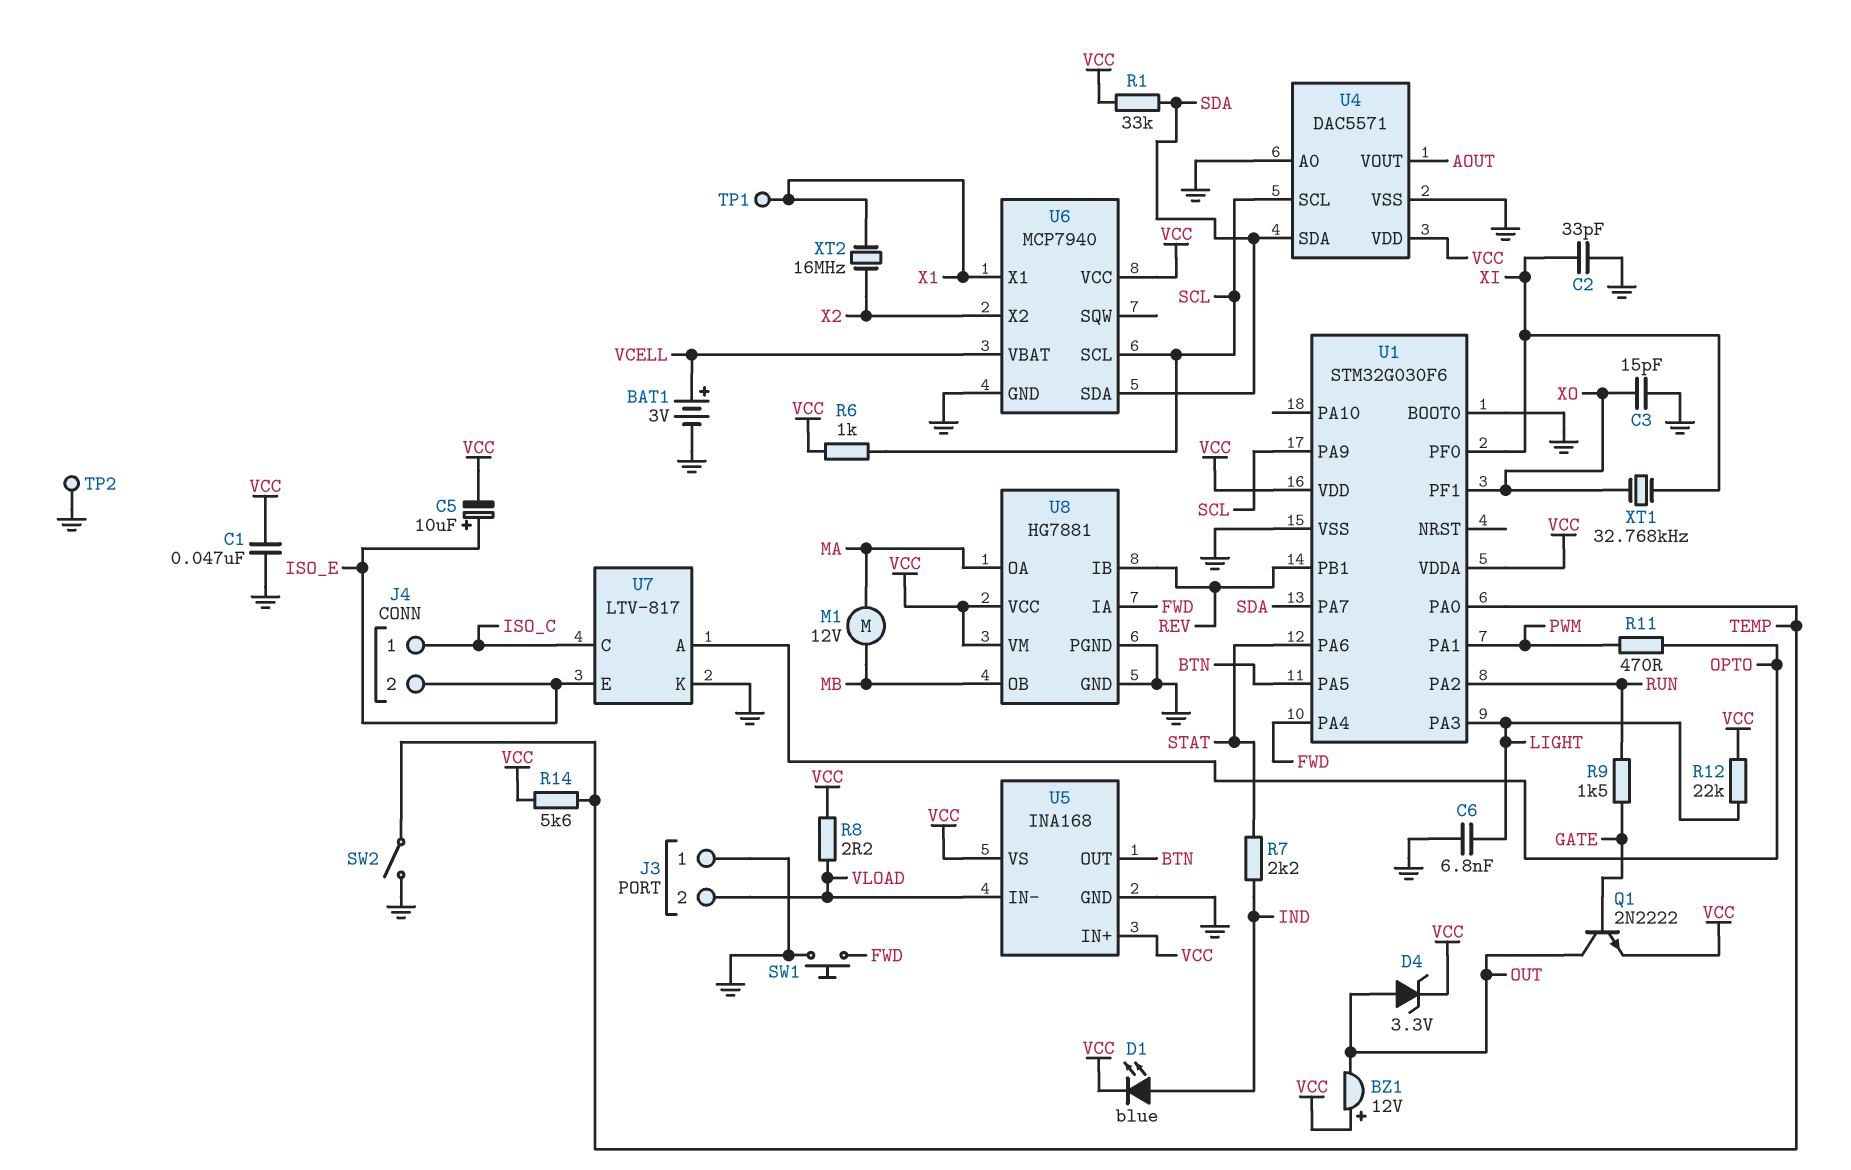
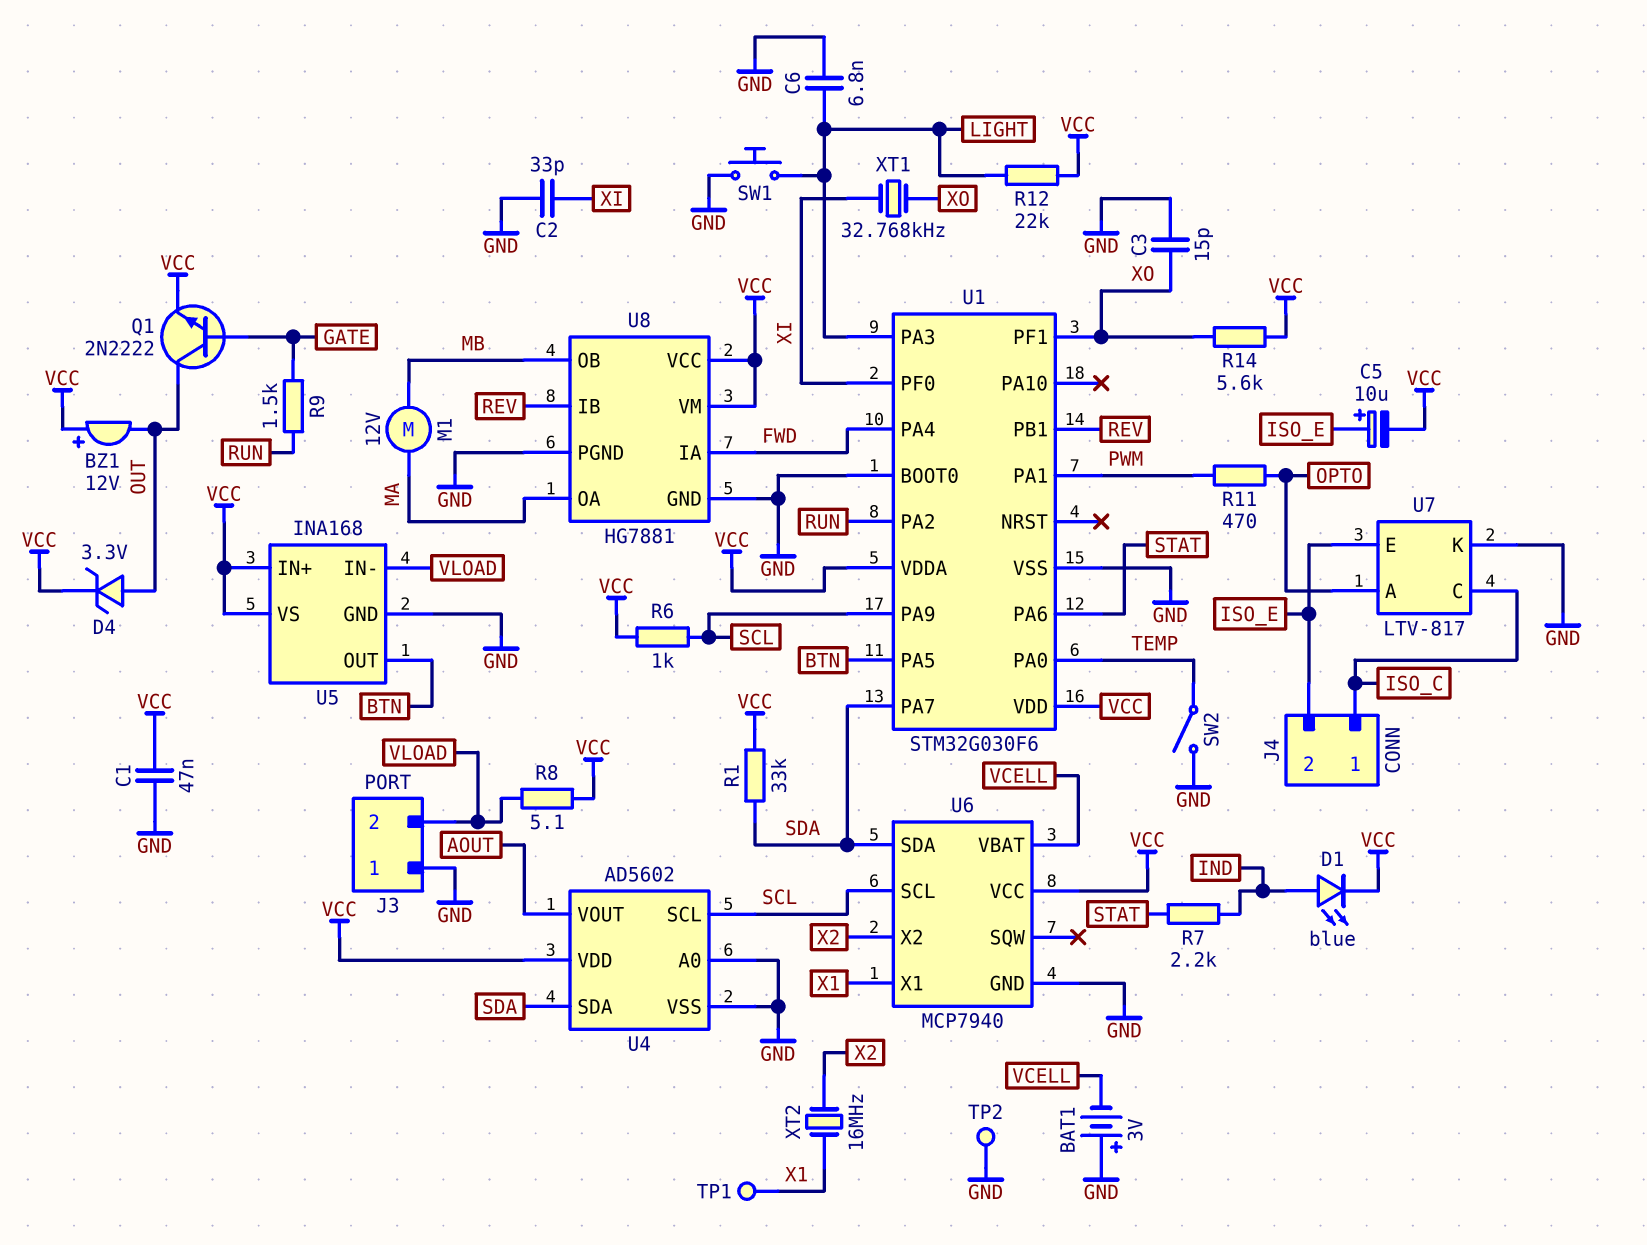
BAT1: 3V (plus VCELL, minus GND) -> 3V (plus GND, minus VCELL)
R8: 2.2 (VCC, VLOAD) -> 5.1 (VCC, VLOAD)
R14: 5.6k (TEMP, VCC) -> 5.6k (VCC, XO)
SW1: button (FWD, GND) -> button (GND, LIGHT)
U4: DAC5571 -> AD5602

